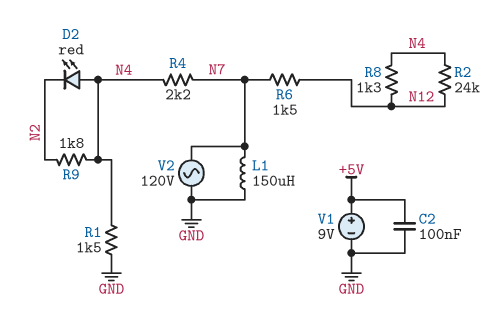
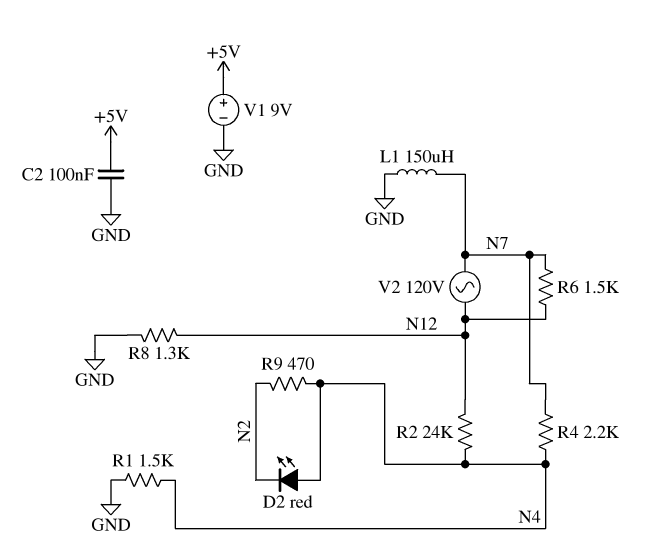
R8: 1.3k (N4, N12) -> 1.3k (GND, N12)
R9: 1.8k (N2, N4) -> 470 (N2, N4)
V2: AC 120V (GND, N7) -> AC 120V (N7, N12)

